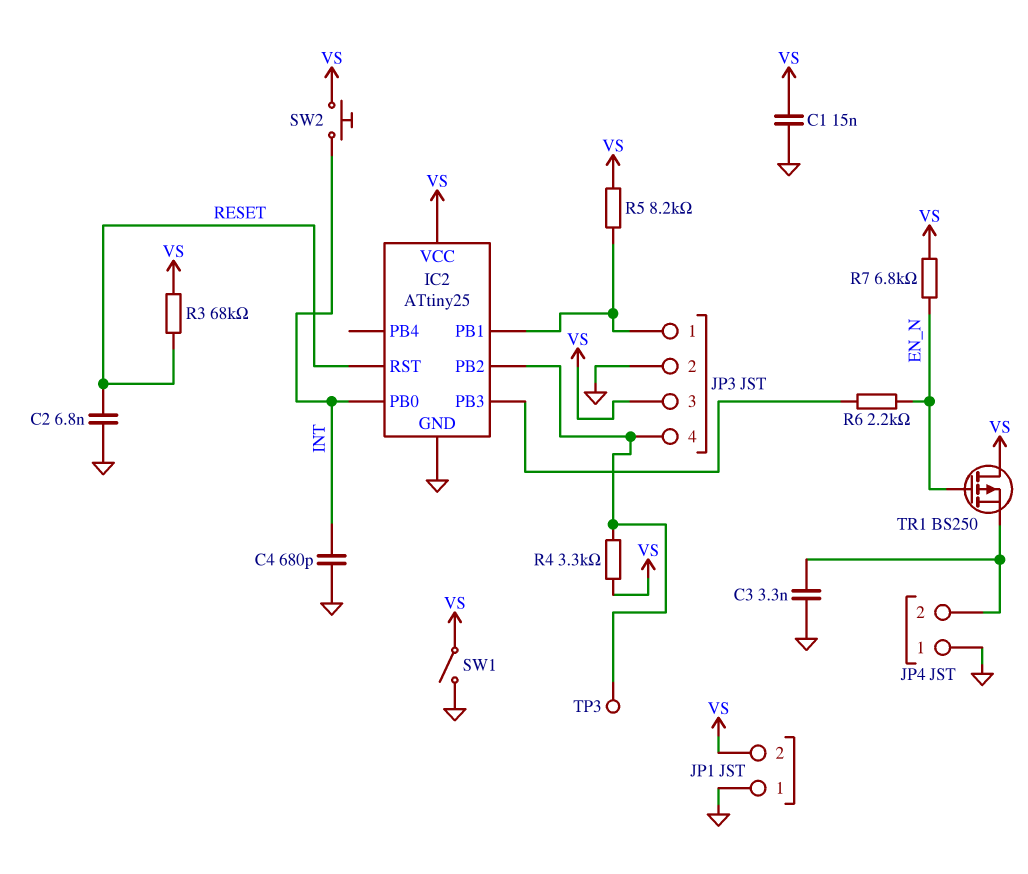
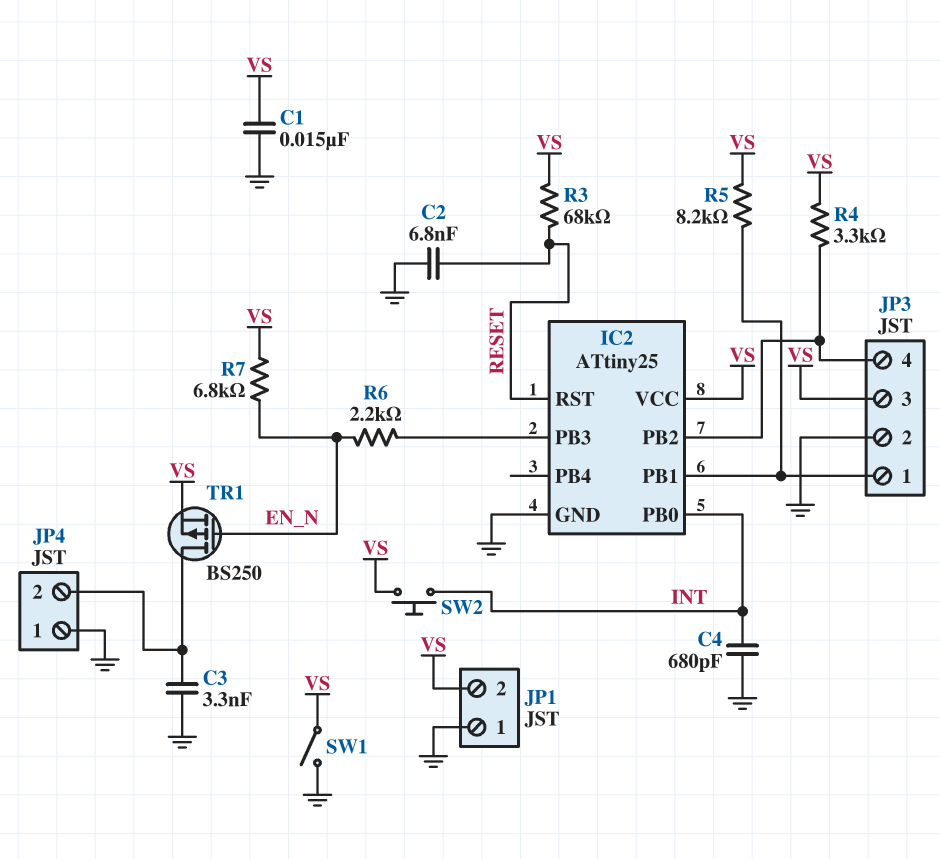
TP3: test point (IC2/PB2) -> none
TR1: PMOS BS250 (G EN_N, D VS, S JP4/2) -> PMOS BS250 (G EN_N, D JP4/2, S VS)

